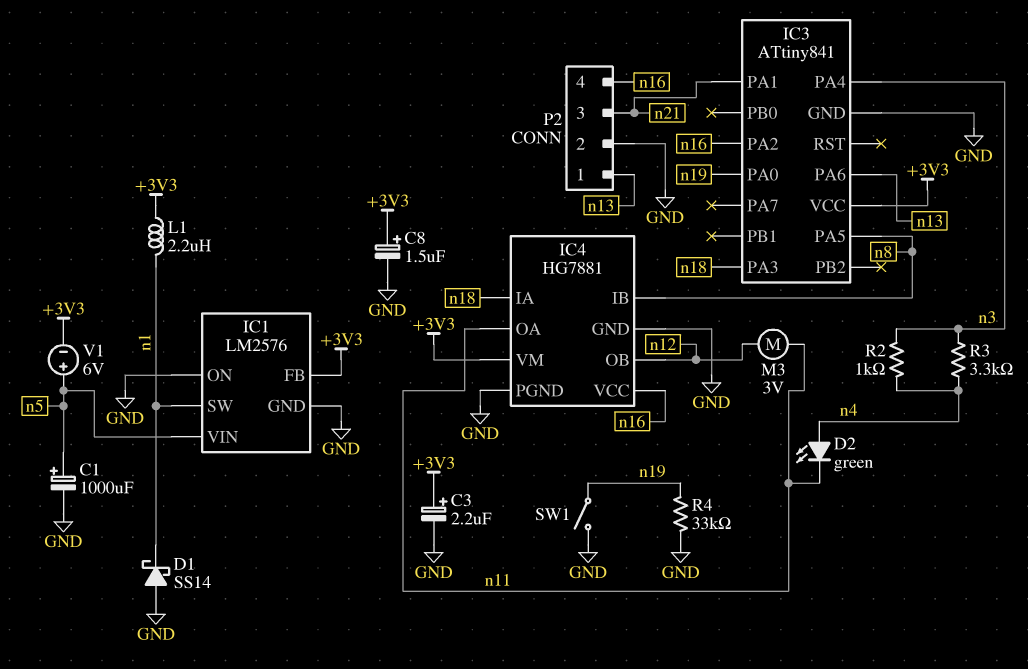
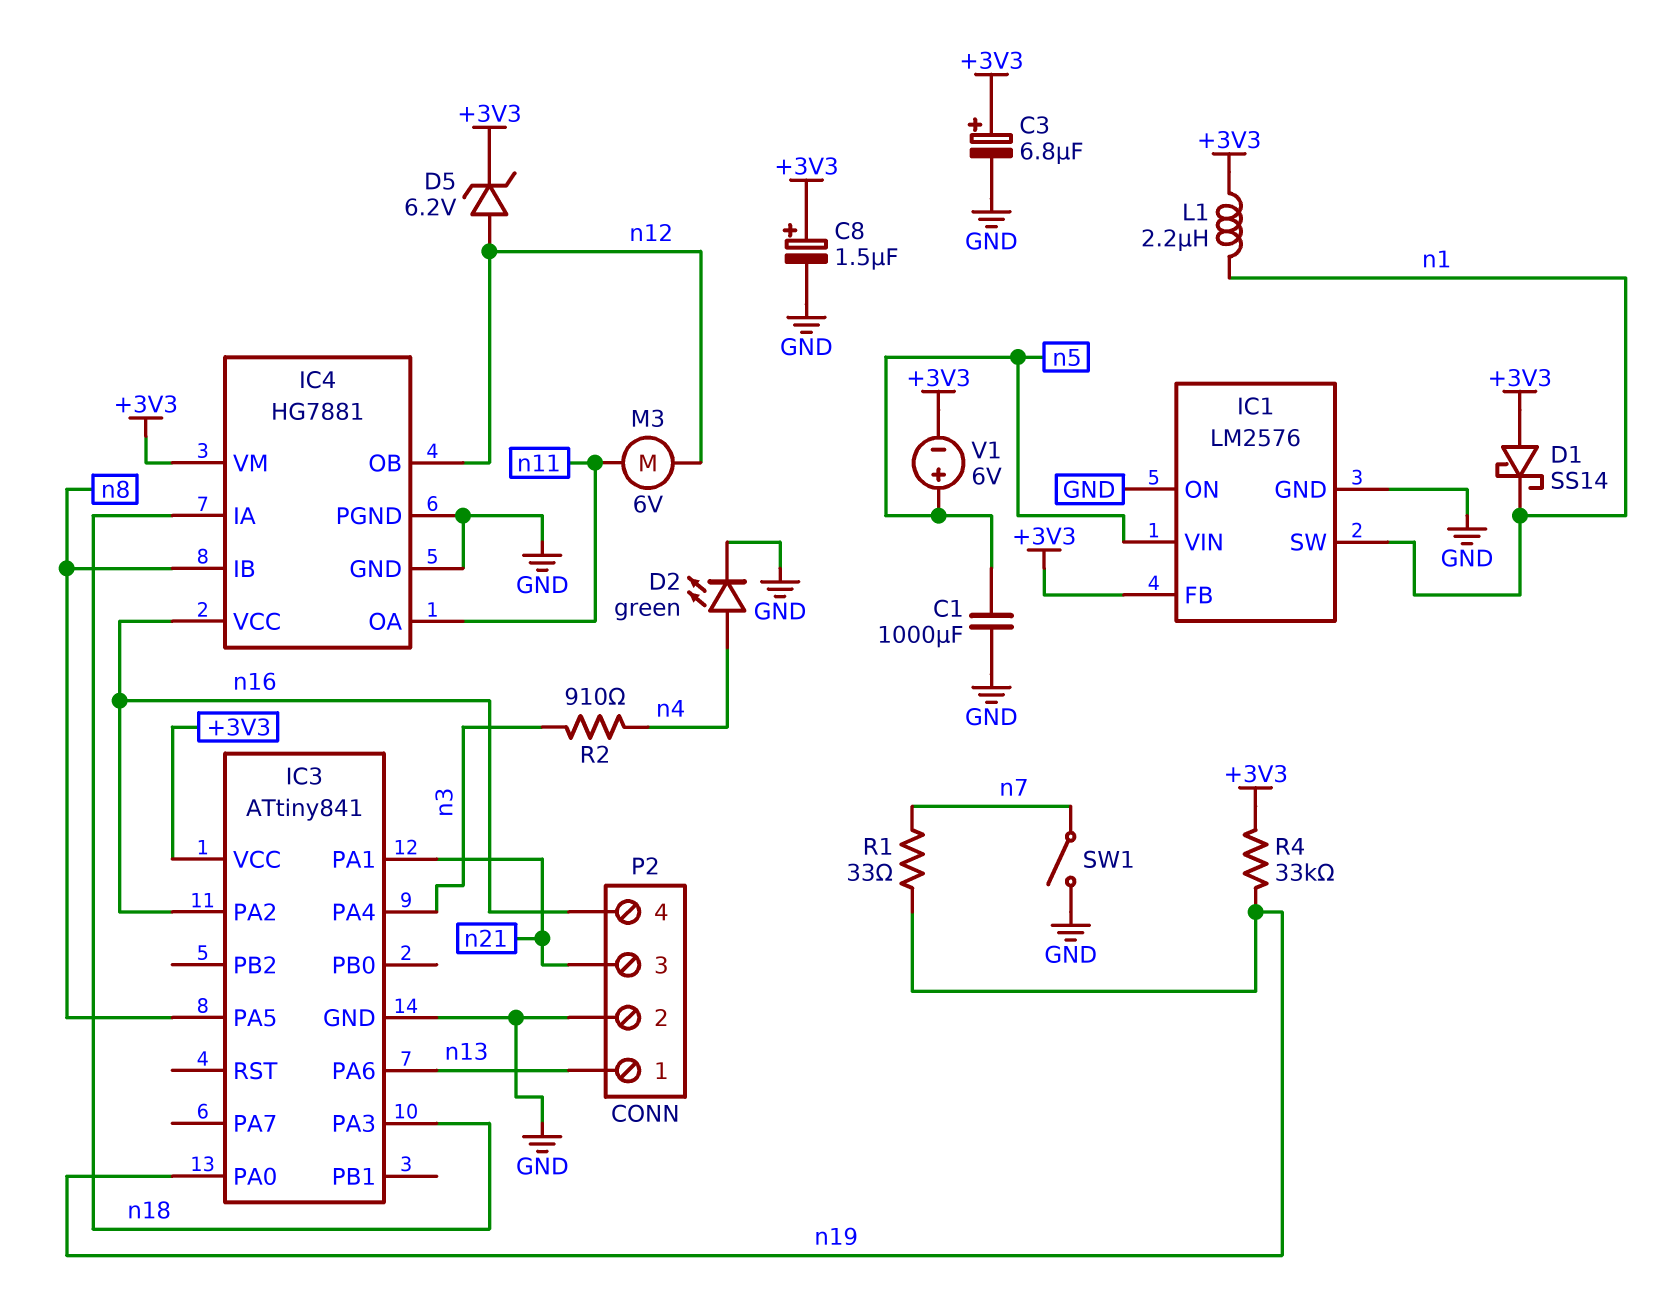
C1: 1000uF (plus n5, minus GND) -> 1000uF (GND, n5)
C3: 2.2uF (plus +3V3, minus GND) -> 6.8uF (plus +3V3, minus GND)
D1: schottky SS14 (A GND, K n1) -> schottky SS14 (A +3V3, K n1)
D2: LED green (A n4, K n11) -> LED green (A n4, K GND)
D5: none -> zener 6.2V (A n12, K +3V3)
M3: motor 3V (n11, n12) -> motor 6V (n11, n12)
R1: none -> 33 (n7, n19)
R2: 1k (n3, n4) -> 910 (n3, n4)
R3: 3.3k (n3, n4) -> none
R4: 33k (GND, n19) -> 33k (+3V3, n19)
SW1: switch (GND, n19) -> switch (GND, n7)

